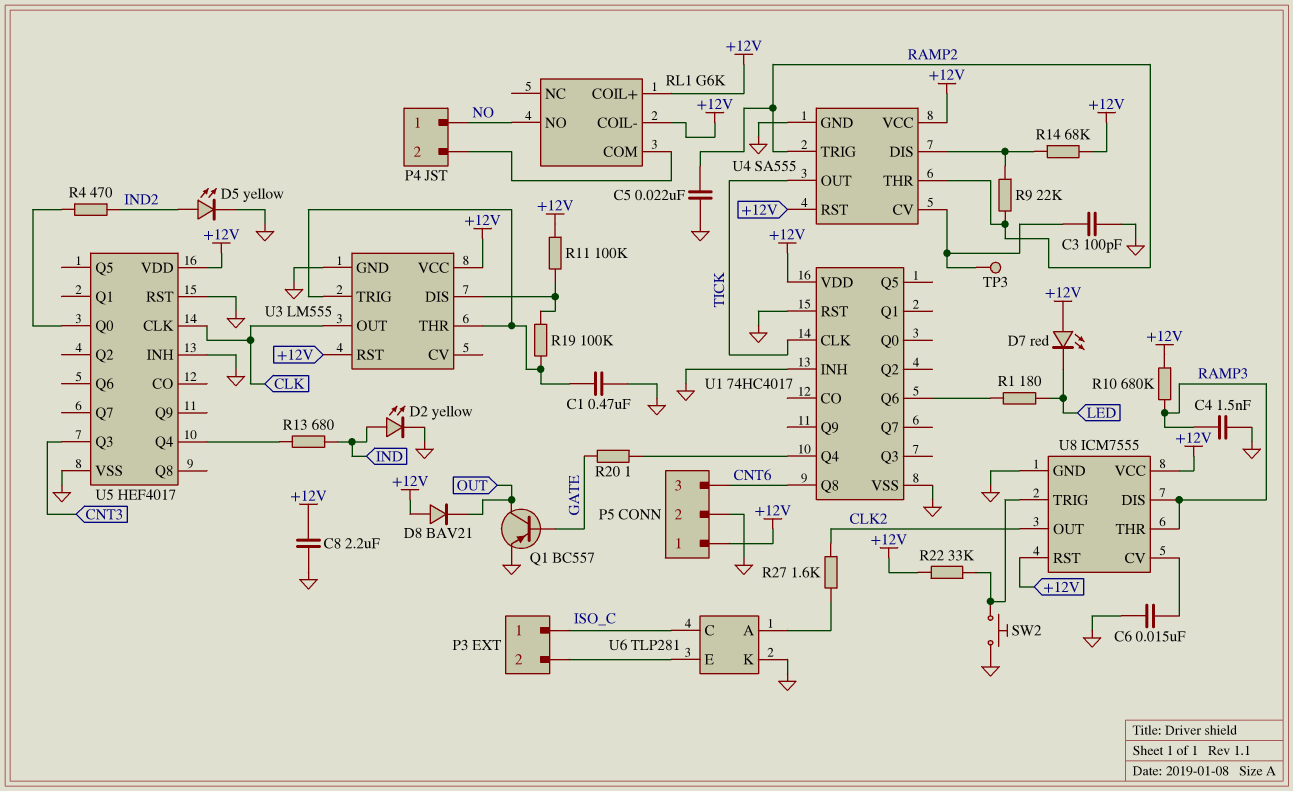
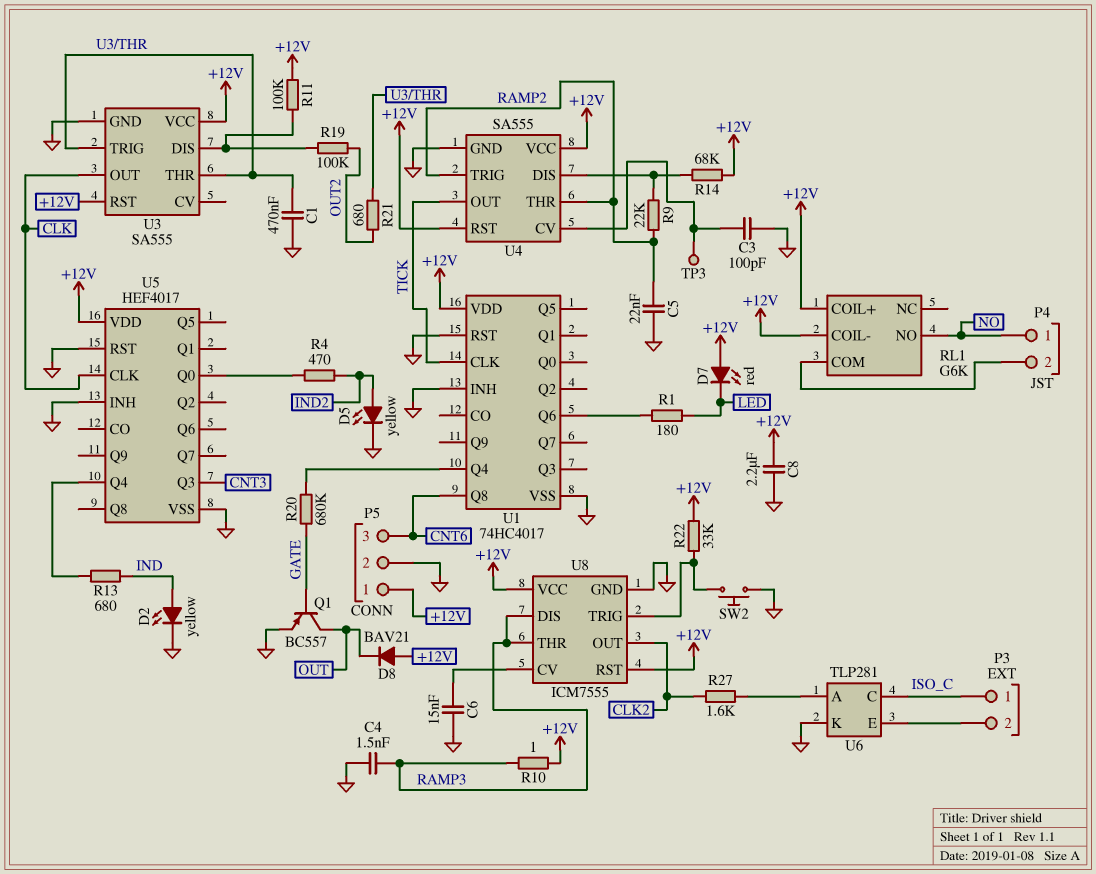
R10: 680k (+12V, RAMP3) -> 1 (+12V, RAMP3)
R19: 100k (U3/DIS, U3/THR) -> 100k (OUT2, U3/DIS)
R20: 1 (GATE, U1/Q4) -> 680k (GATE, U1/Q4)
R21: none -> 680 (OUT2, U3/THR)
U3: LM555 -> SA555

